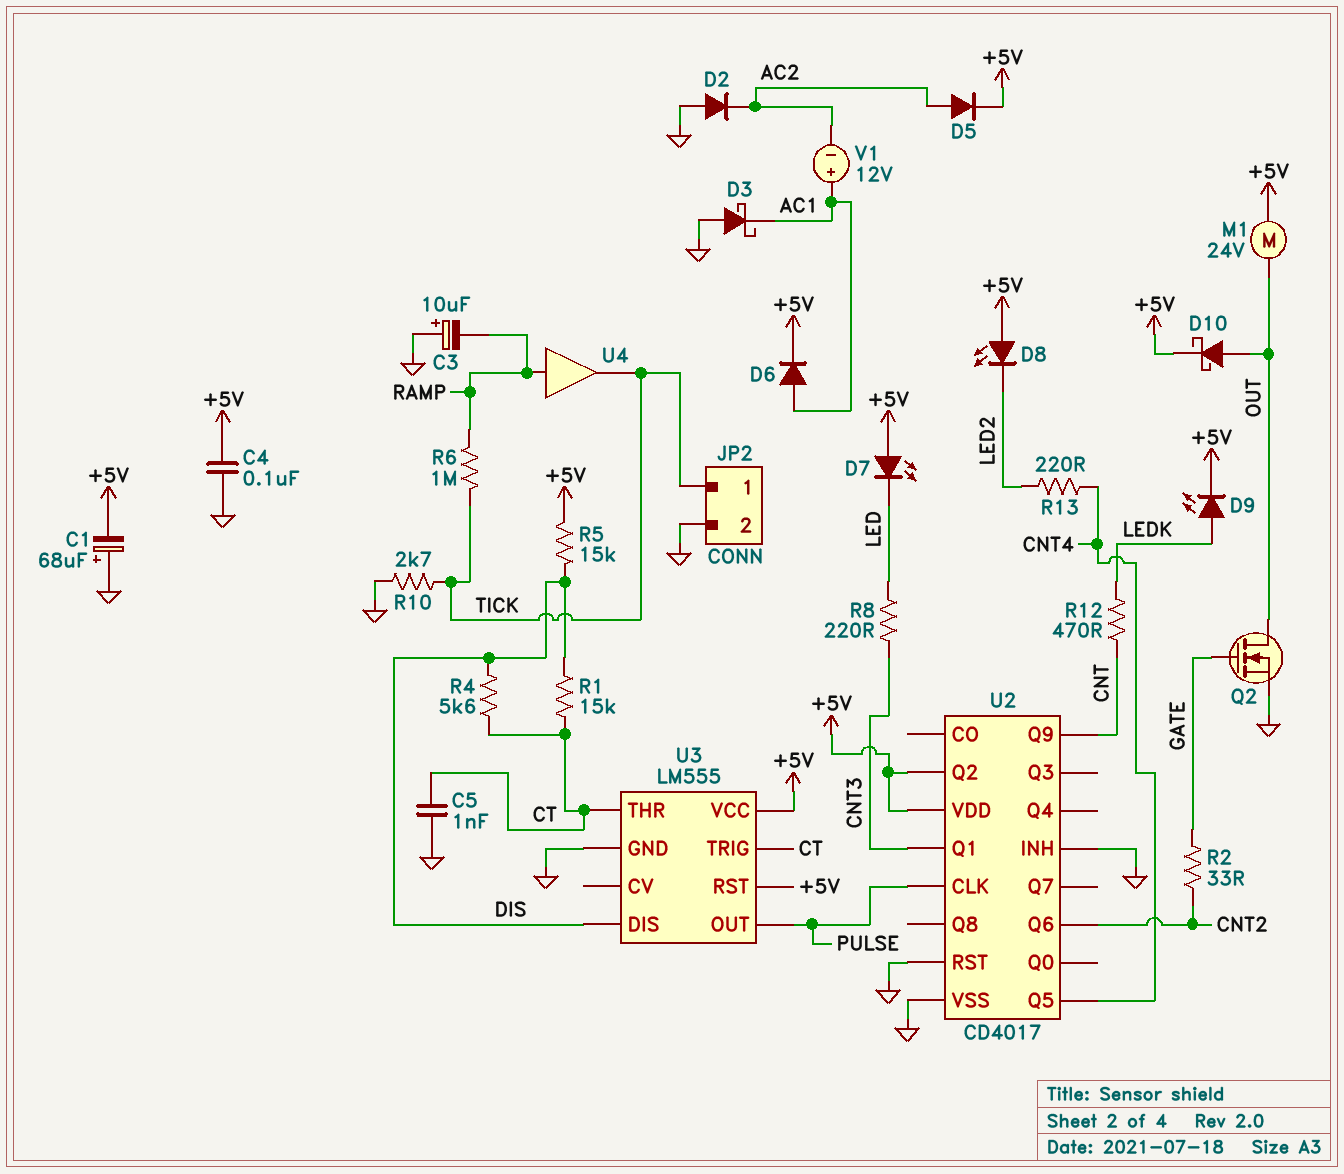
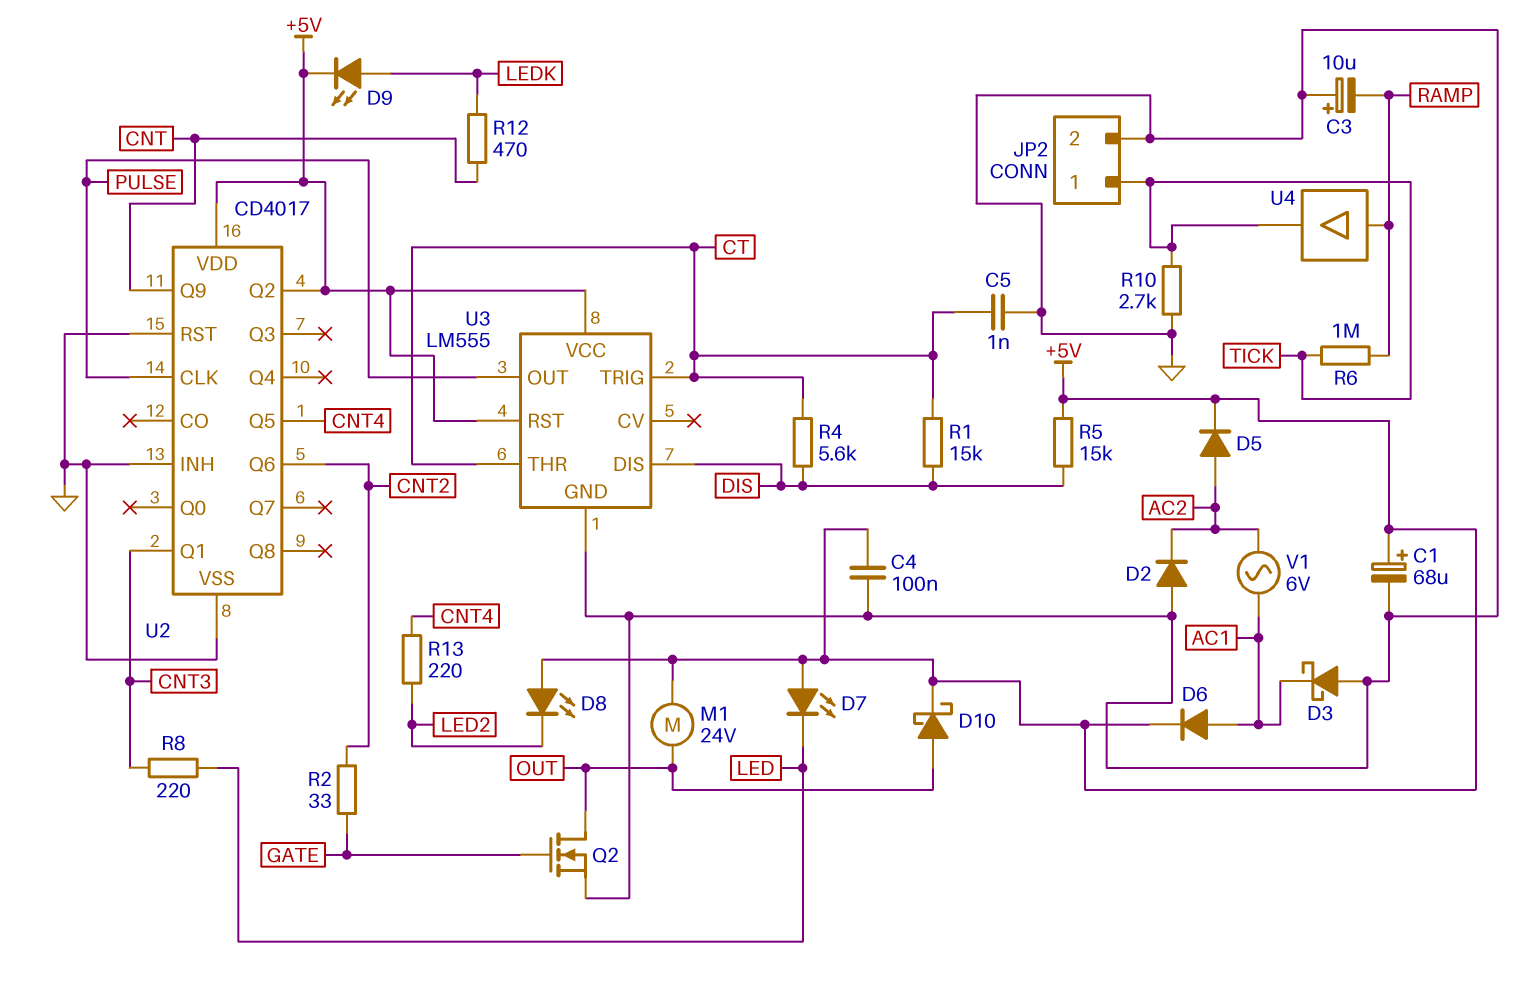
C1: 68uF (plus GND, minus +5V) -> 68uF (plus +5V, minus GND)
V1: 12V (plus AC1, minus AC2) -> AC 6V (AC1, AC2)

